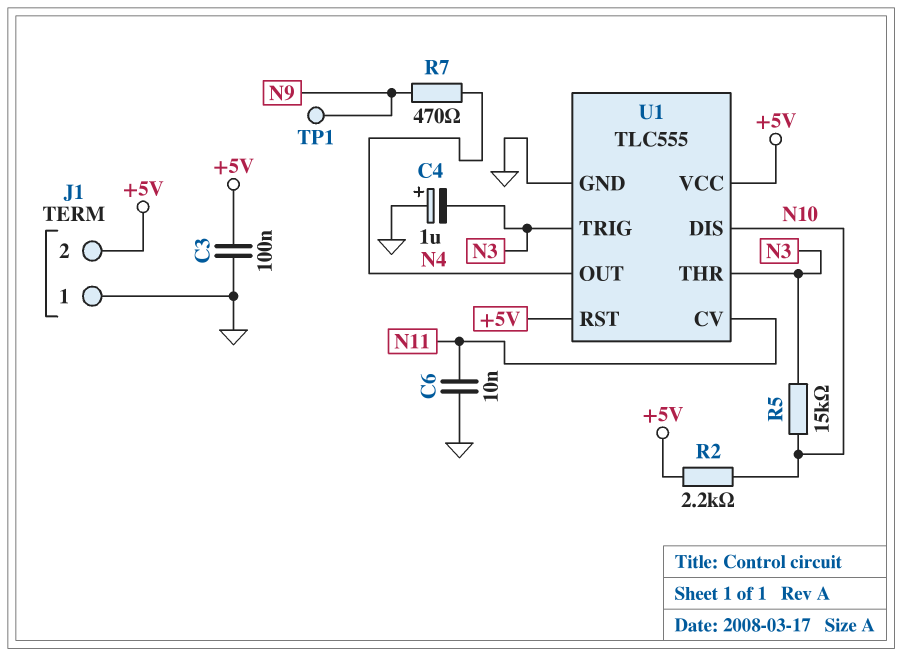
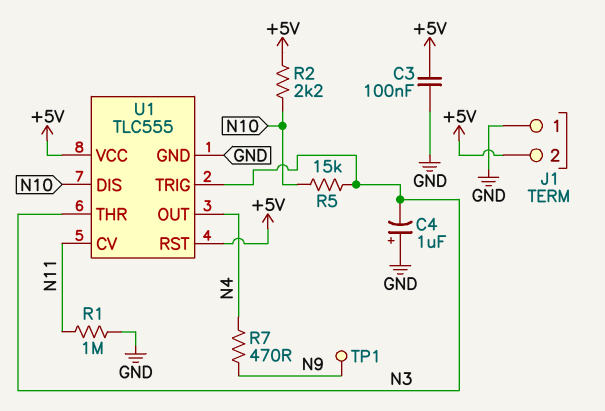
C6: 10nF (GND, N11) -> none
R1: none -> 1M (GND, N11)

